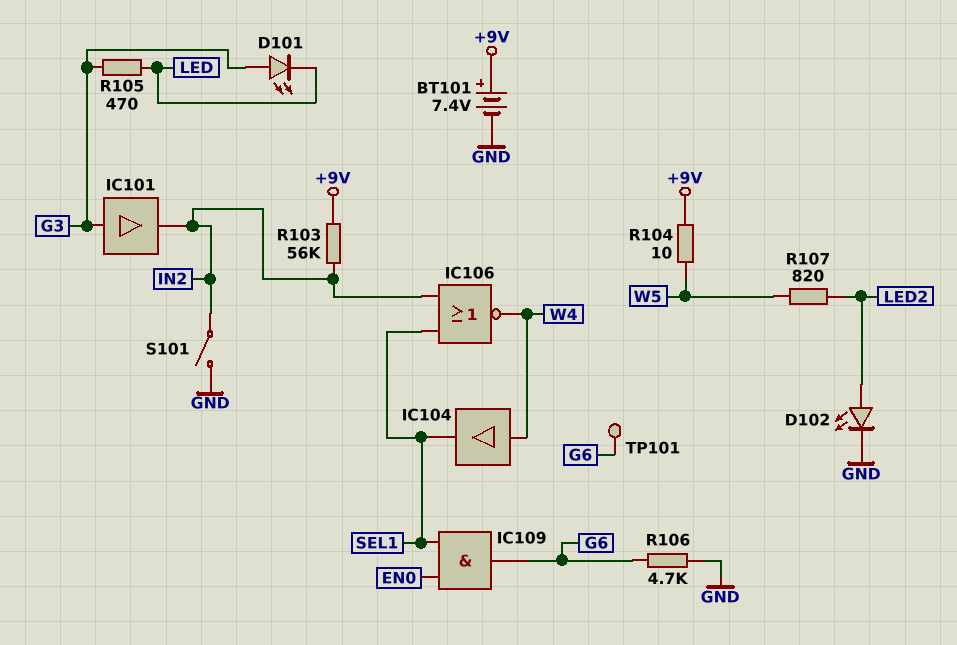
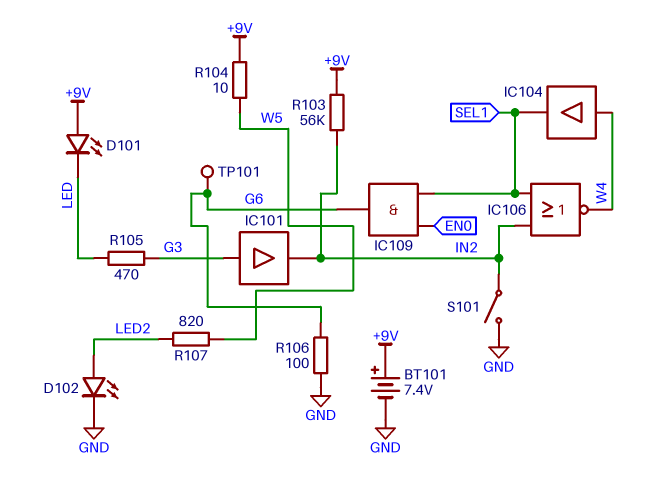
D101: LED (A G3, K LED) -> LED (A +9V, K LED)
R106: 4.7k (G6, GND) -> 100 (G6, GND)

